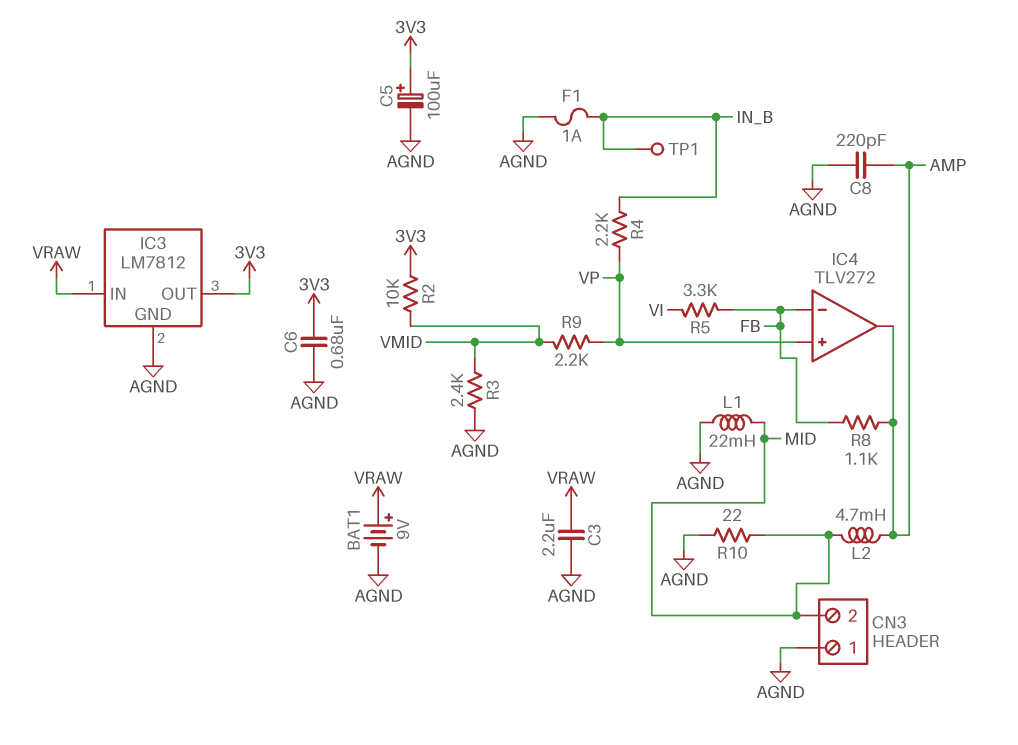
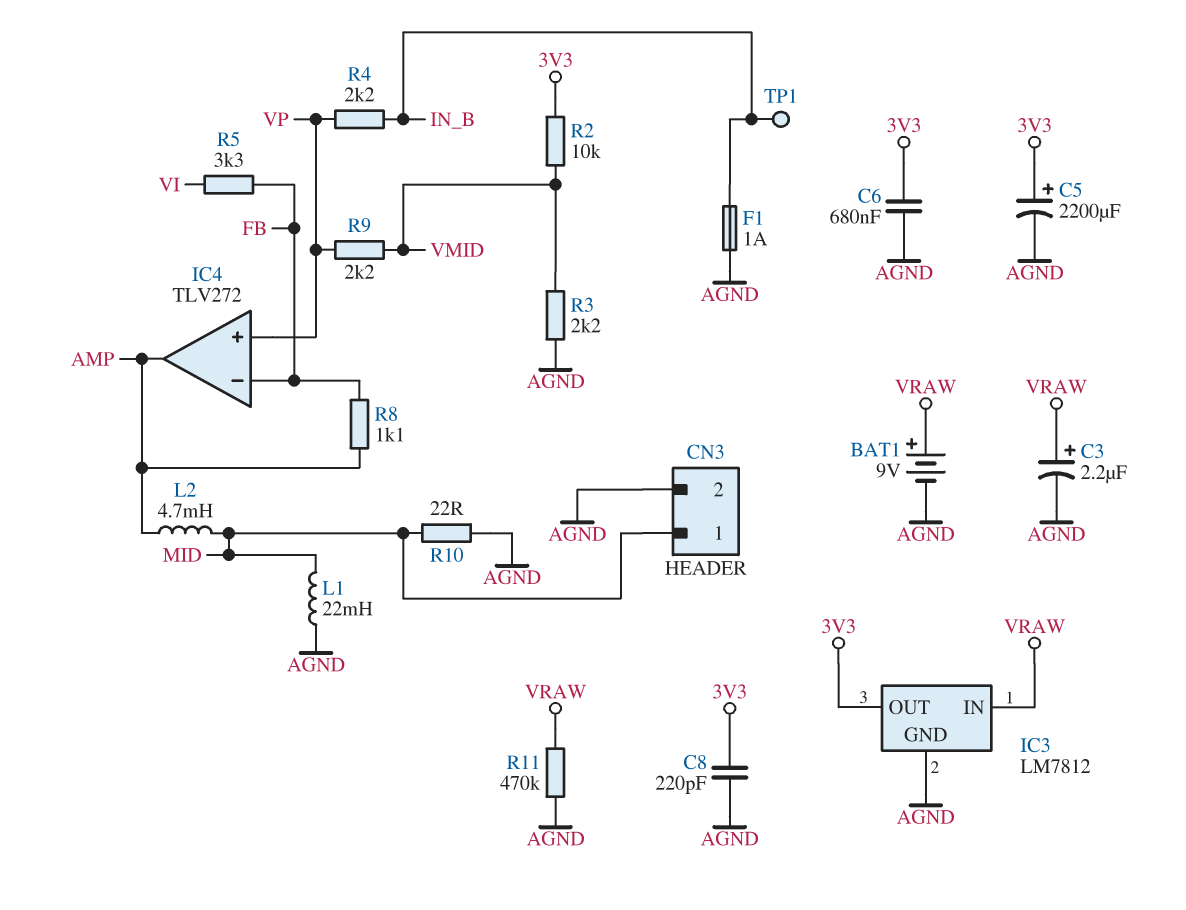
C3: 2.2uF (AGND, VRAW) -> 2.2uF (plus VRAW, minus AGND)
C5: 100uF (plus 3V3, minus AGND) -> 2200uF (plus 3V3, minus AGND)
C8: 220pF (AGND, AMP) -> 220pF (3V3, AGND)
CN3 pin 1: AGND -> MID
CN3 pin 2: MID -> AGND
R3: 2.4k (AGND, VMID) -> 2.2k (AGND, VMID)
R11: none -> 470k (AGND, VRAW)

